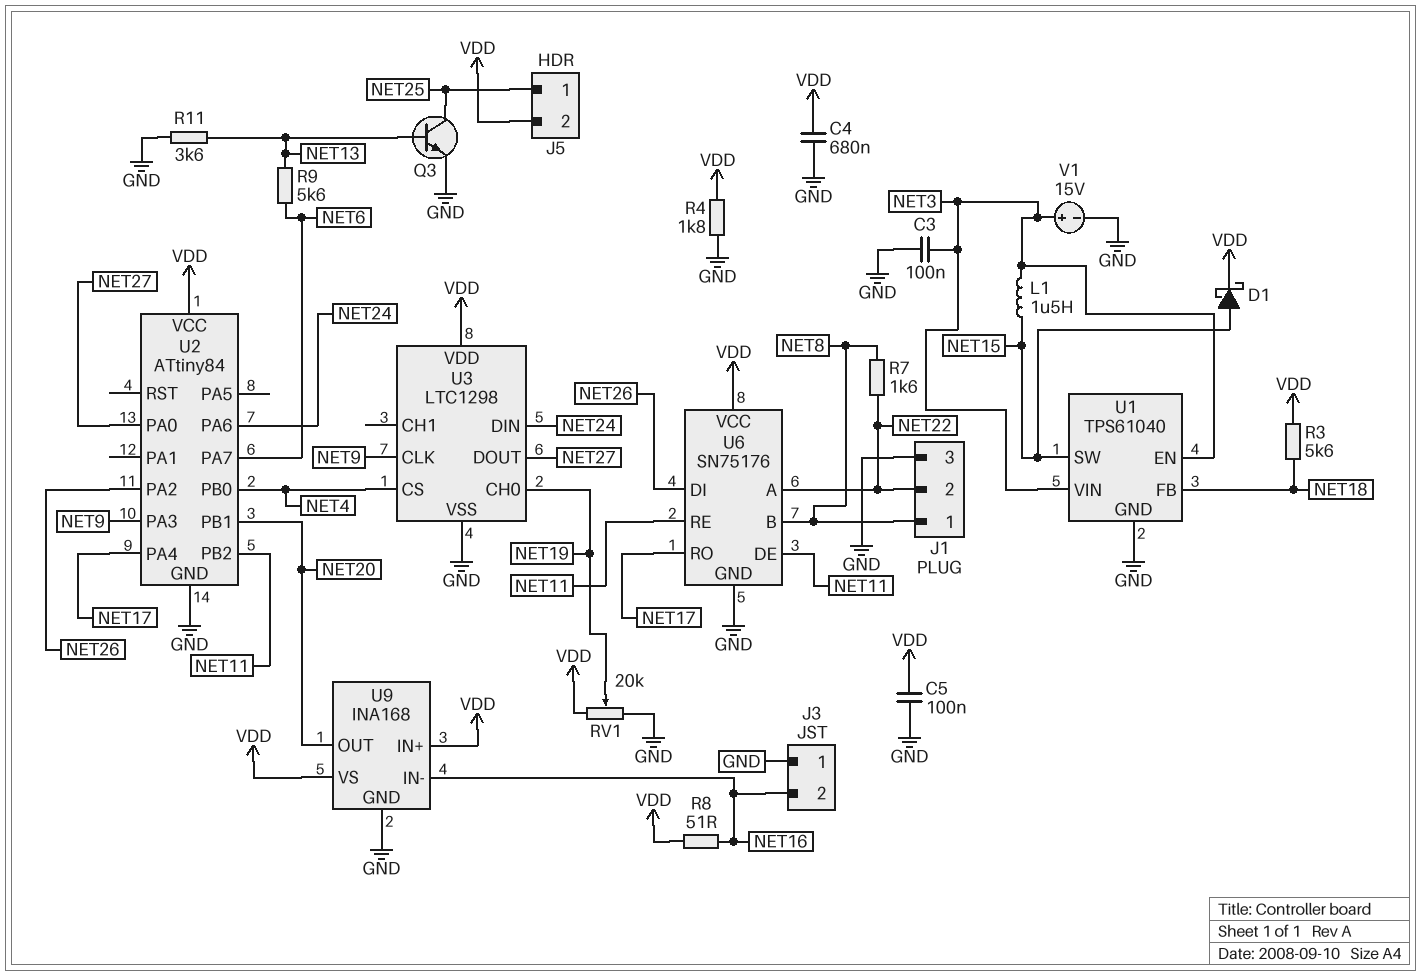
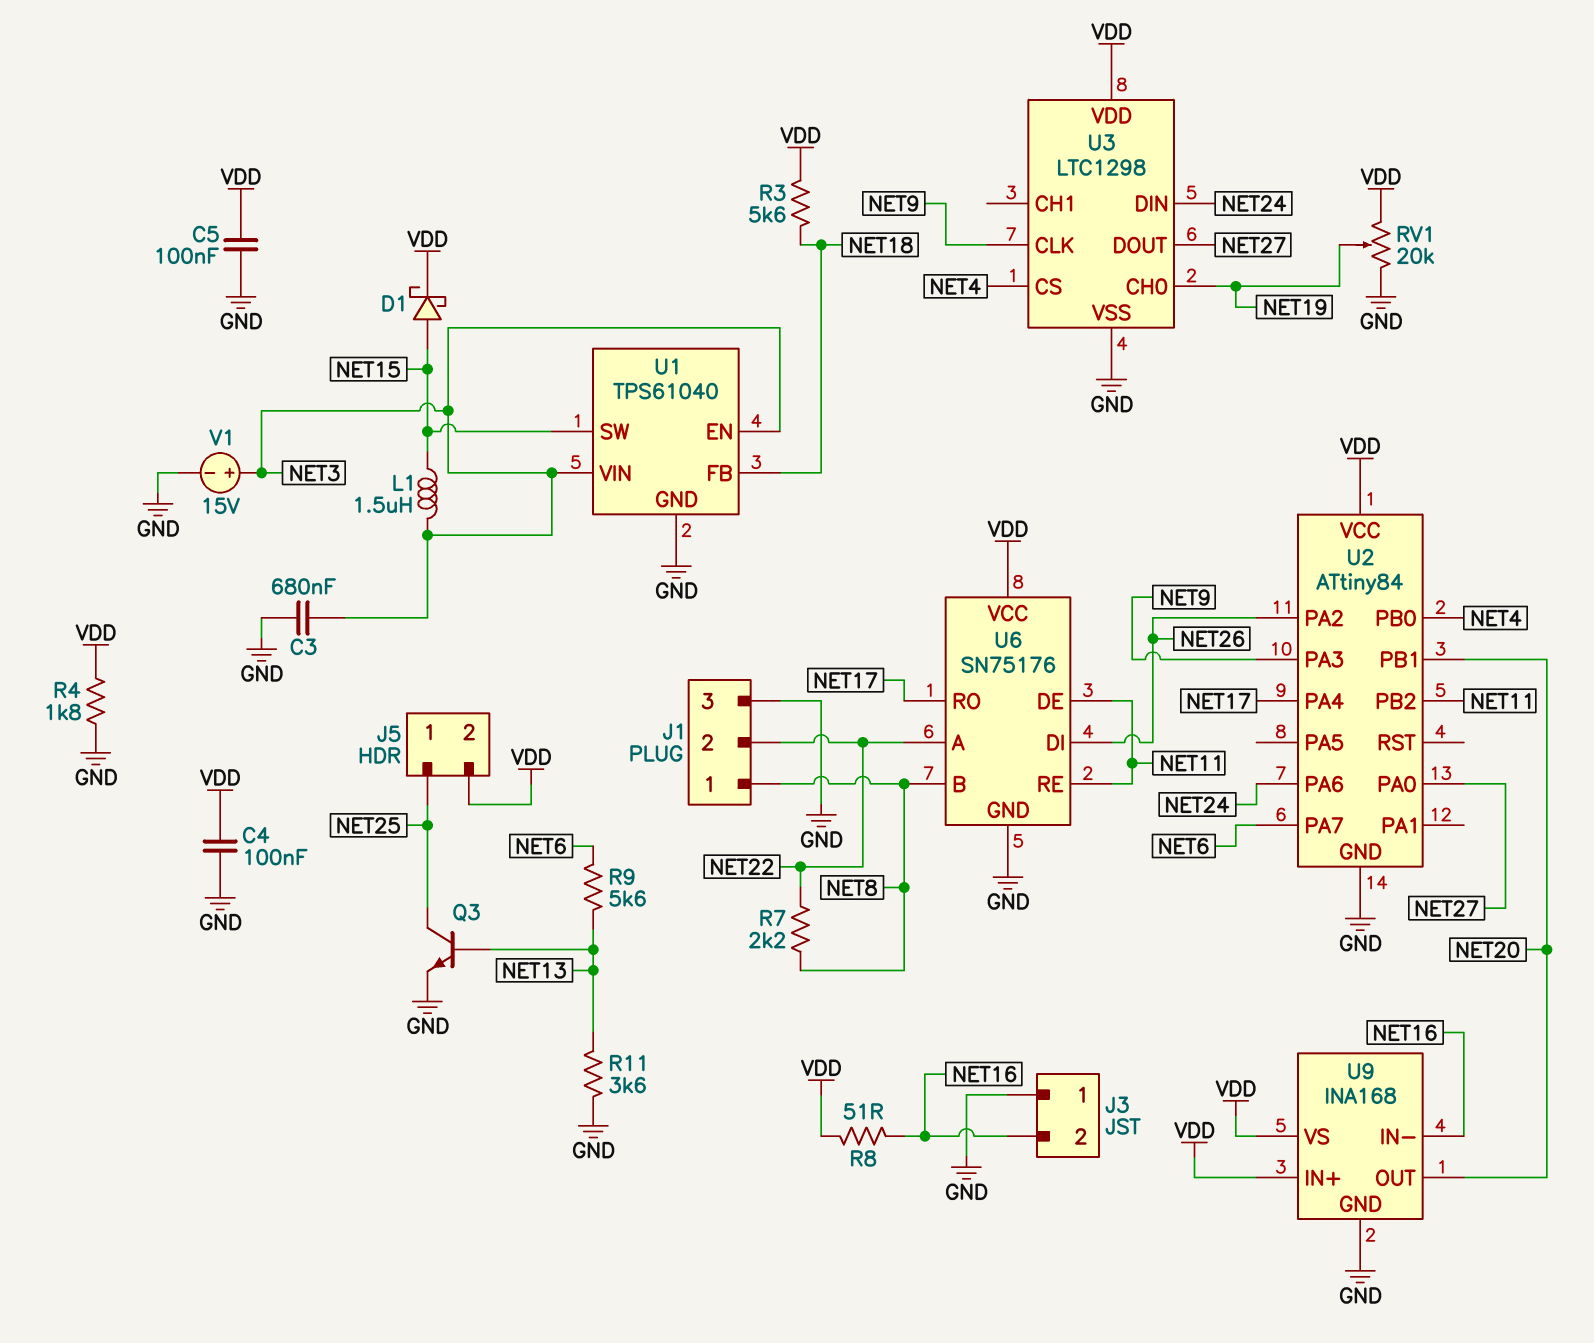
C3: 100nF (GND, NET3) -> 680nF (GND, NET3)
C4: 680nF (GND, VDD) -> 100nF (GND, VDD)
R7: 1.6k (NET8, NET22) -> 2.2k (NET8, NET22)

